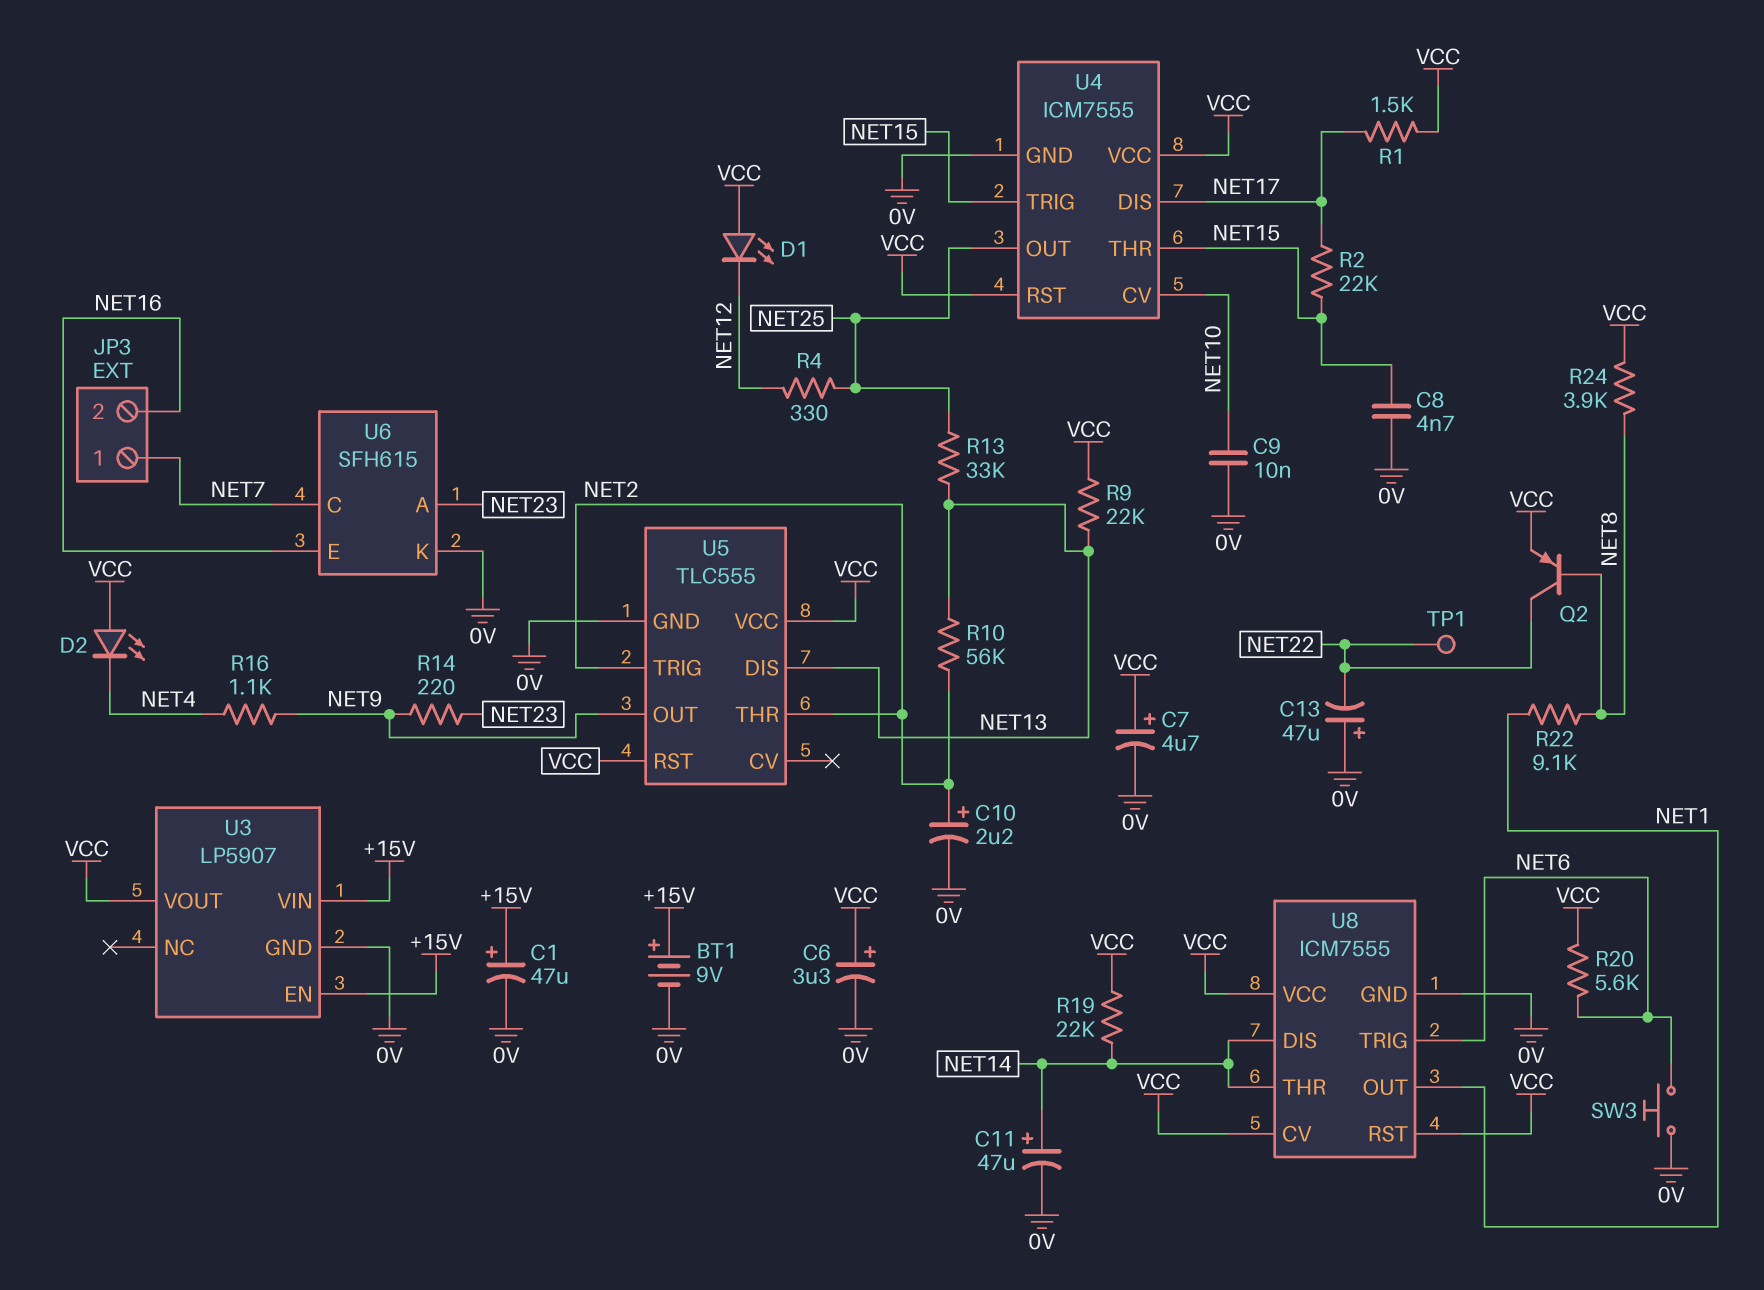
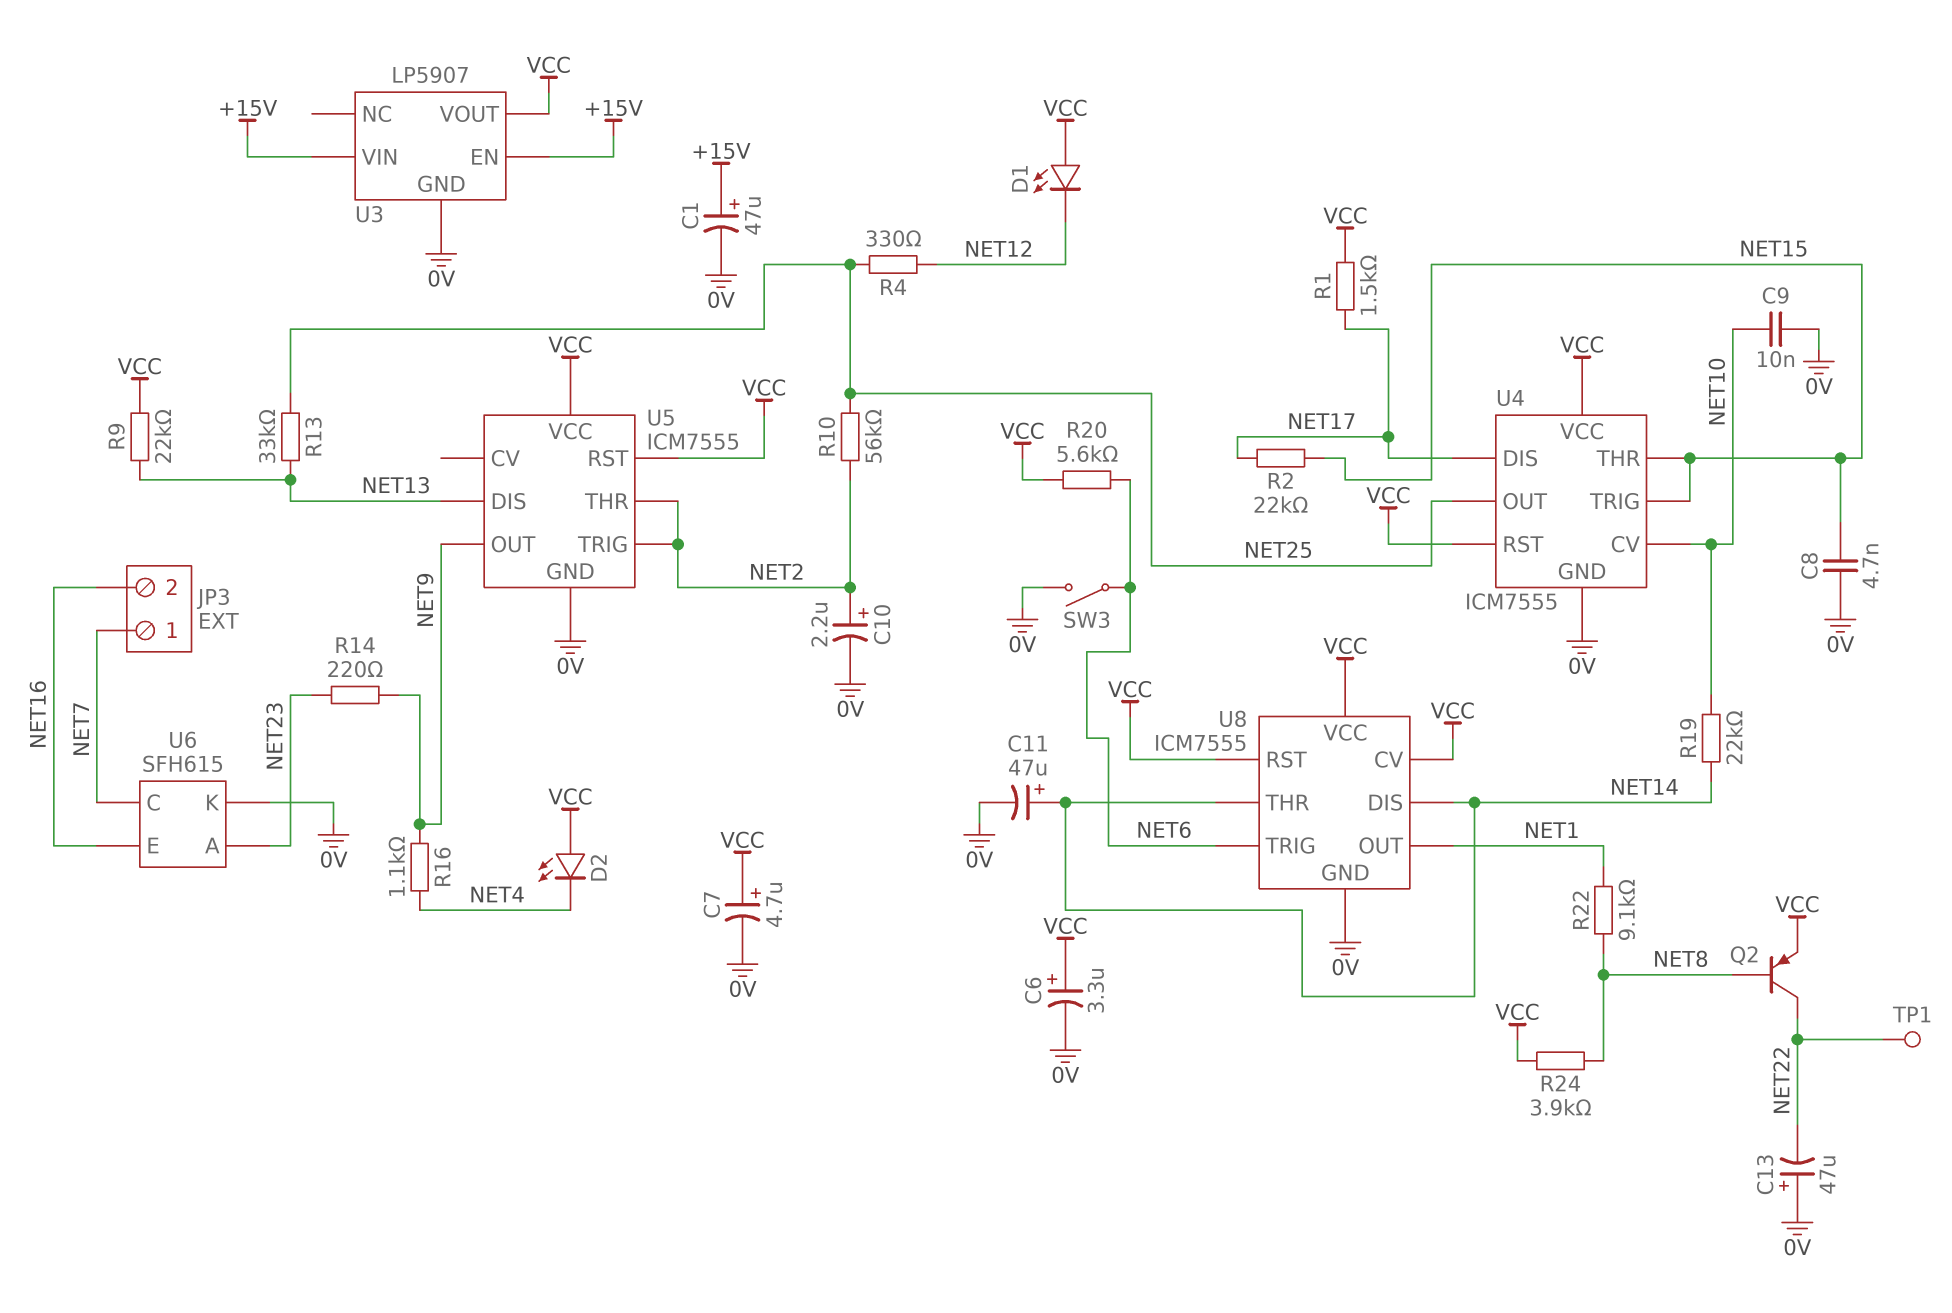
BT1: 9V (plus +15V, minus 0V) -> none
R10: 56k (NET2, NET13) -> 56k (NET2, NET25)
R19: 22k (NET14, VCC) -> 22k (NET10, NET14)
SW3: button (0V, NET6) -> switch (0V, NET6)
U5: TLC555 -> ICM7555

